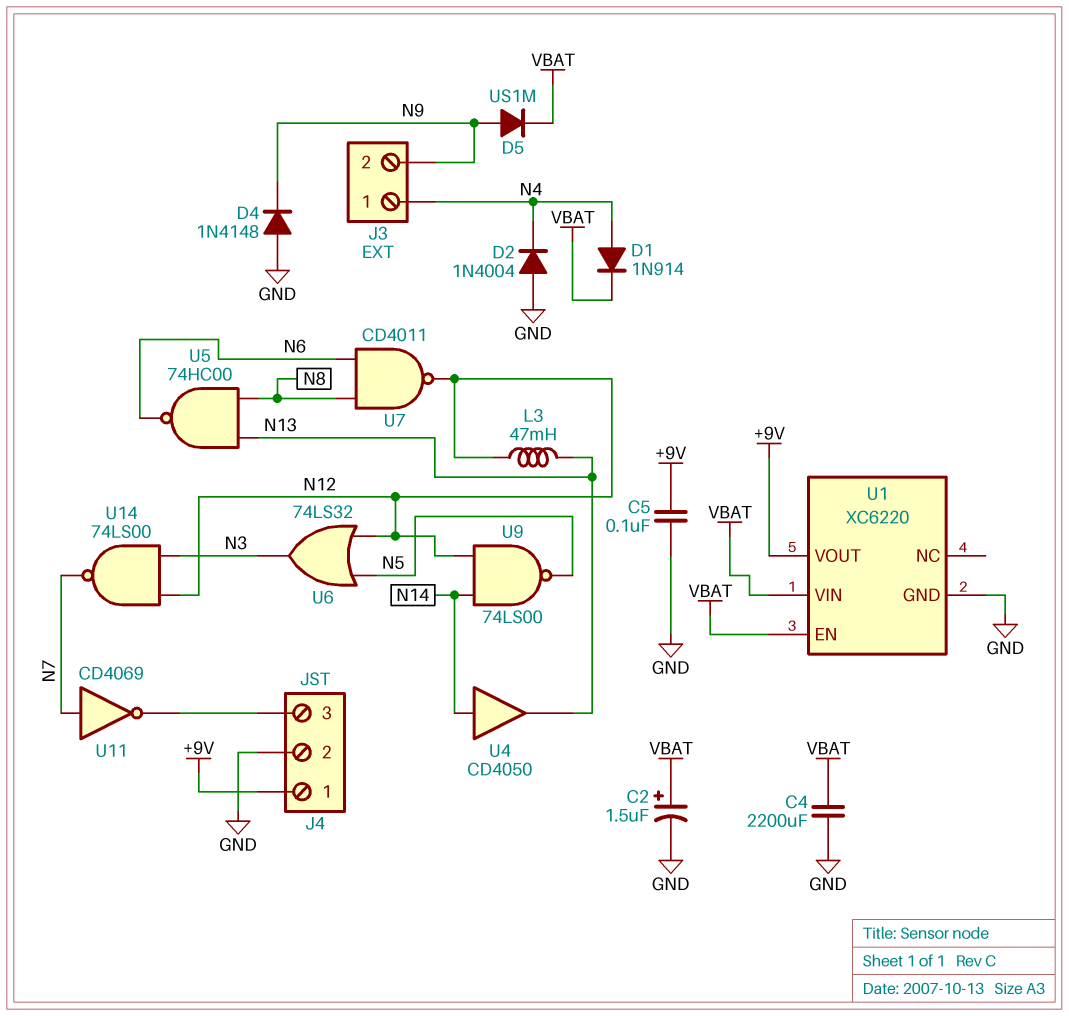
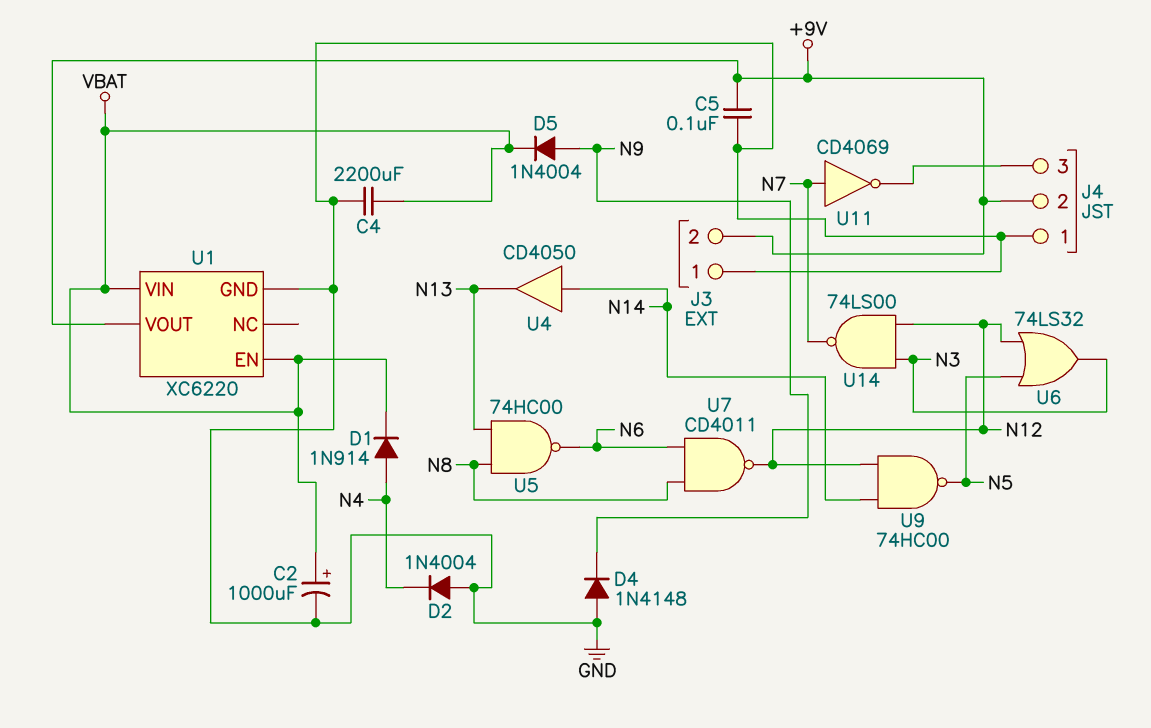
C2: 1.5uF (plus VBAT, minus GND) -> 1000uF (plus VBAT, minus GND)
D5: diode US1M (A N9, K VBAT) -> diode 1N4004 (A N9, K VBAT)
J3 pin 1: N4 -> GND
J3 pin 2: N9 -> +9V
J4 pin 1: +9V -> GND
J4 pin 2: GND -> +9V
L3: 47mH (N12, N13) -> none
U9: NAND 74LS00 (in N12, in N14, out N5) -> NAND 74HC00 (in N12, in N14, out N5)

